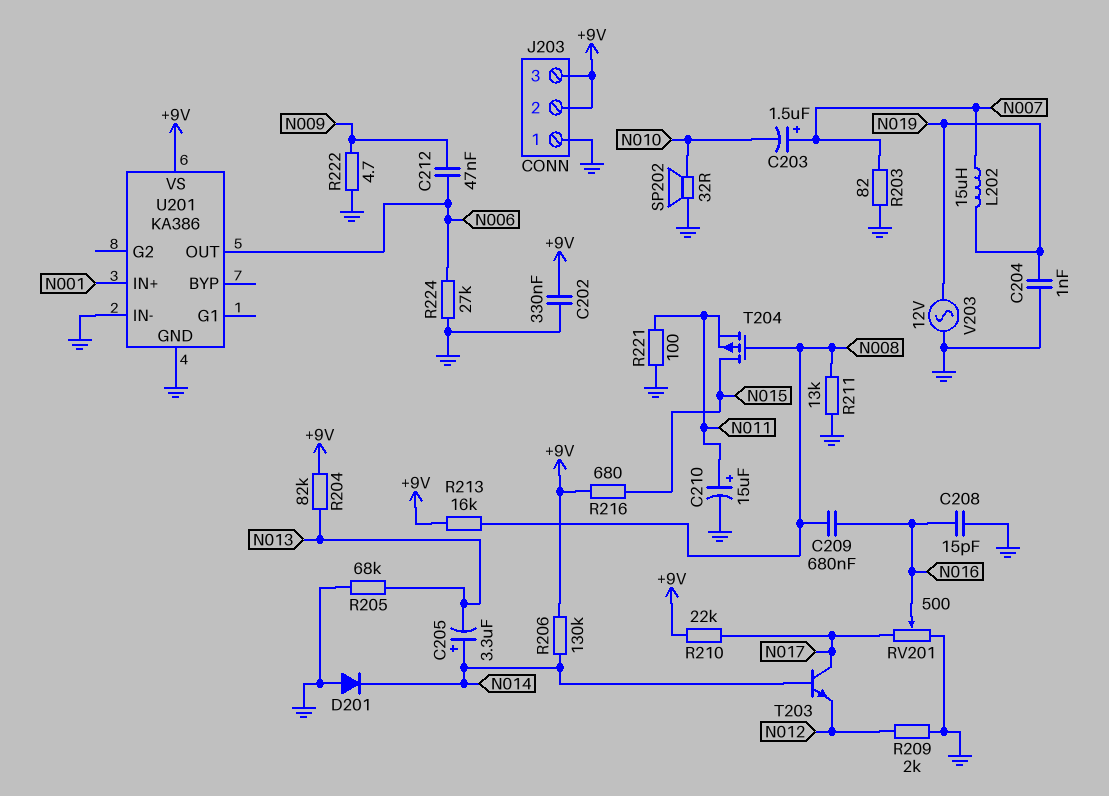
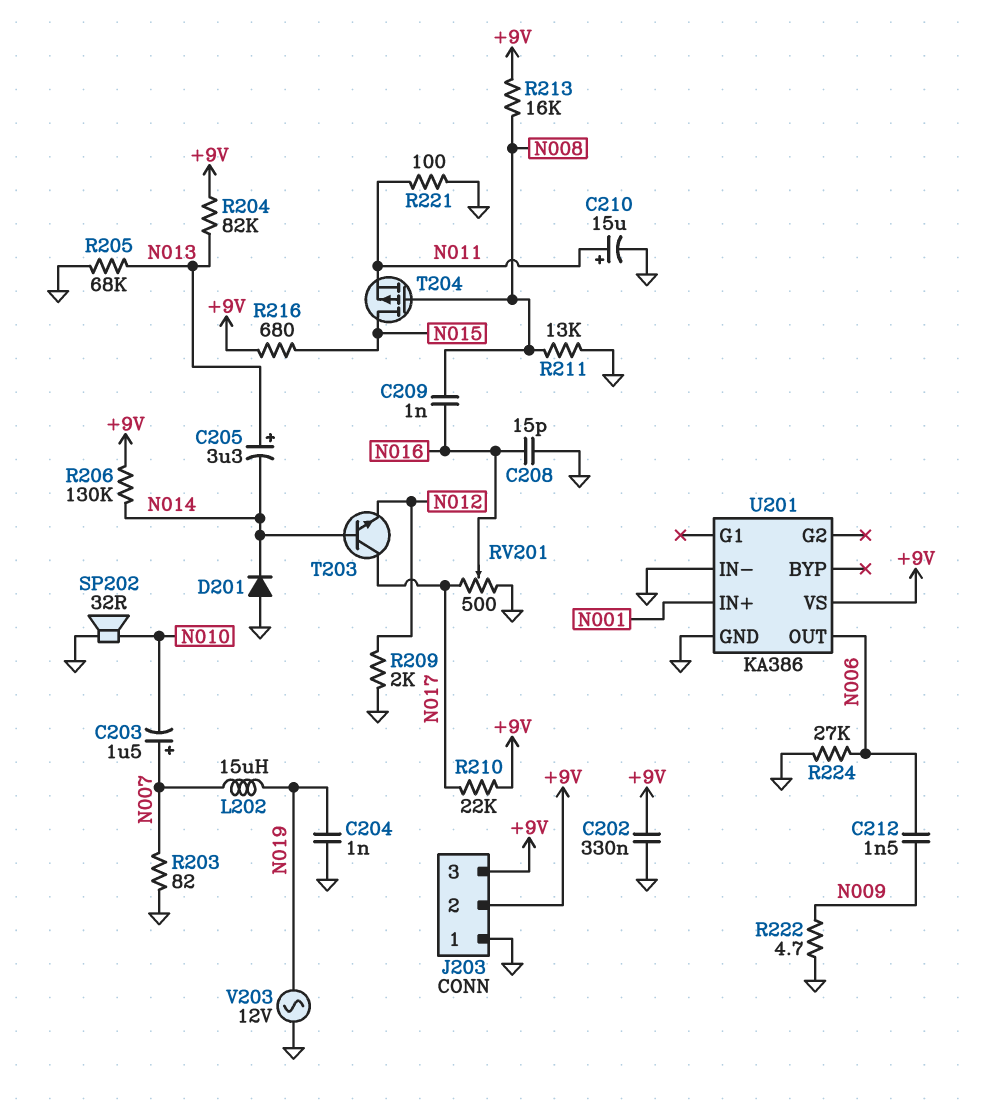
C205: 3.3uF (plus N014, minus N013) -> 3.3uF (plus N013, minus N014)
C209: 680nF (N008, N016) -> 1nF (N008, N016)
C212: 47nF (N006, N009) -> 1.5nF (N006, N009)

